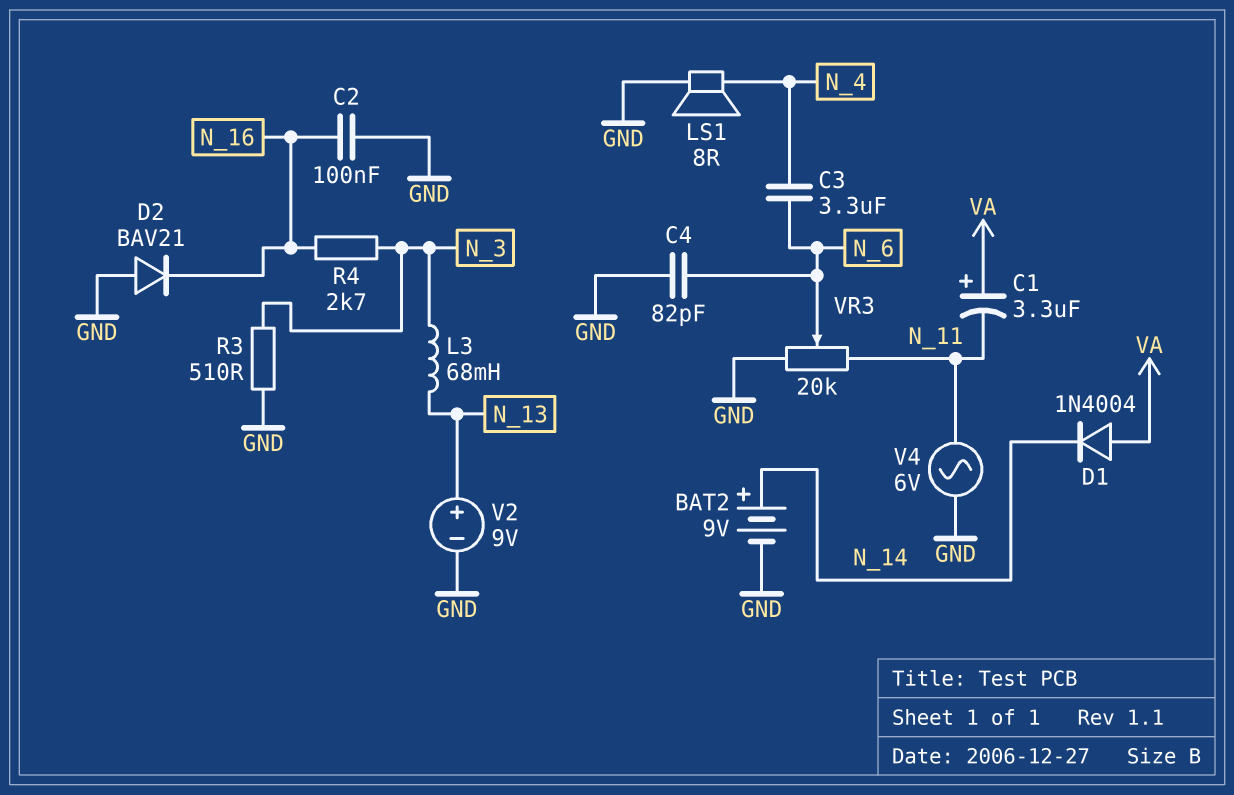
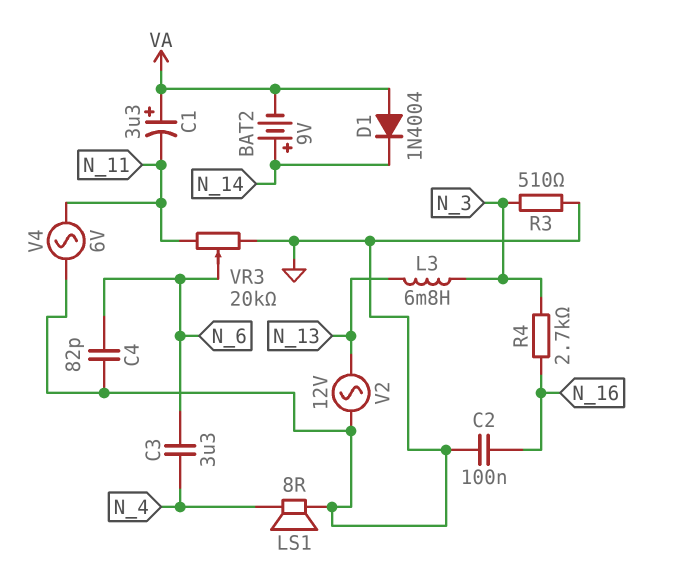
BAT2: 9V (plus N_14, minus GND) -> 9V (plus N_14, minus VA)
D2: diode BAV21 (A GND, K N_16) -> none
L3: 68mH (N_3, N_13) -> 6.8mH (N_3, N_13)
V2: 9V (plus N_13, minus GND) -> AC 12V (GND, N_13)

